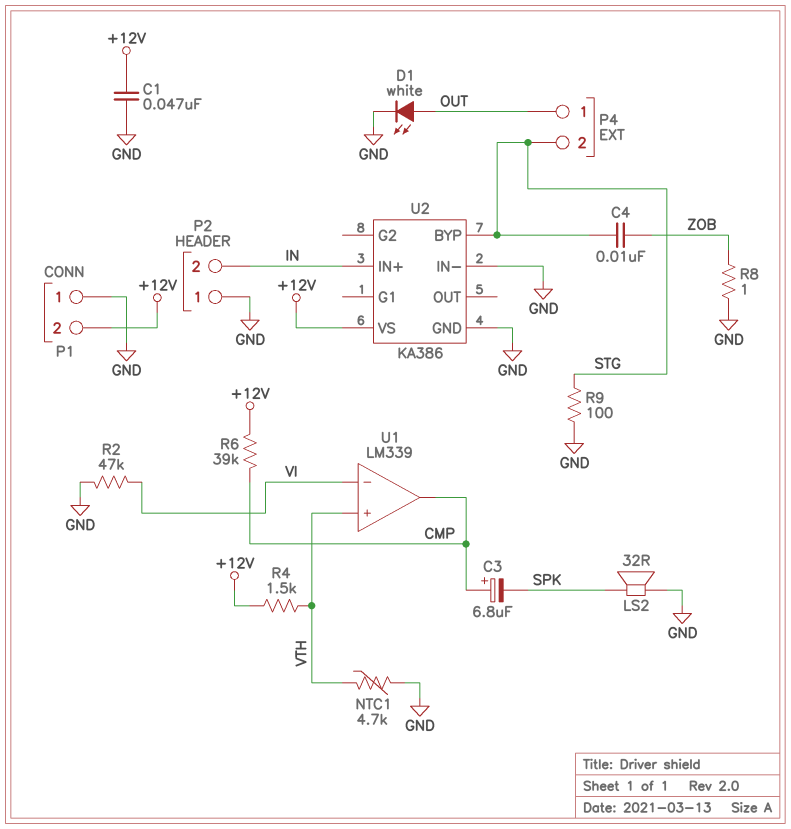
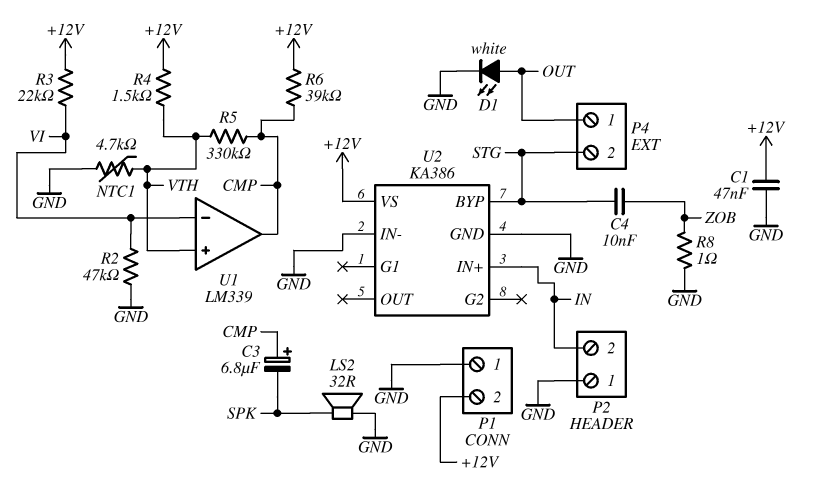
R3: none -> 22k (+12V, VI)
R5: none -> 330k (CMP, VTH)
R9: 100 (GND, STG) -> none

